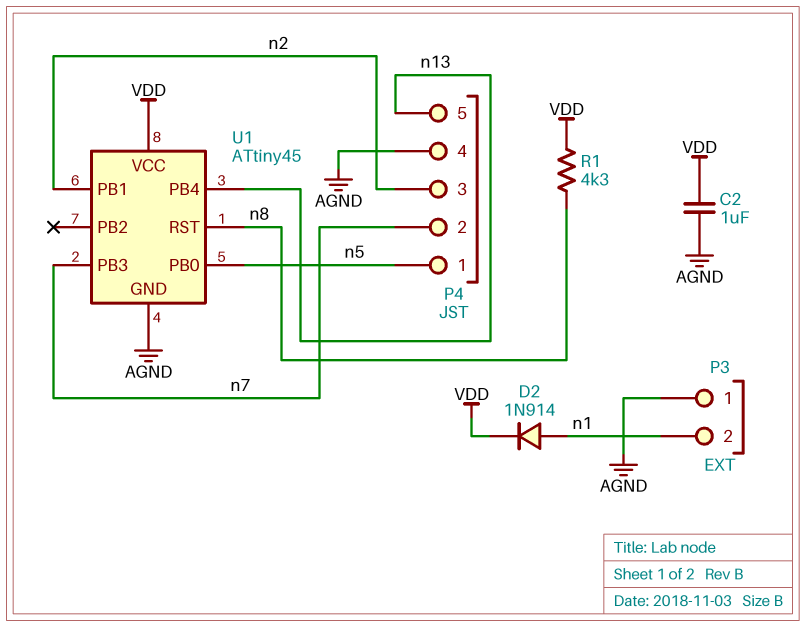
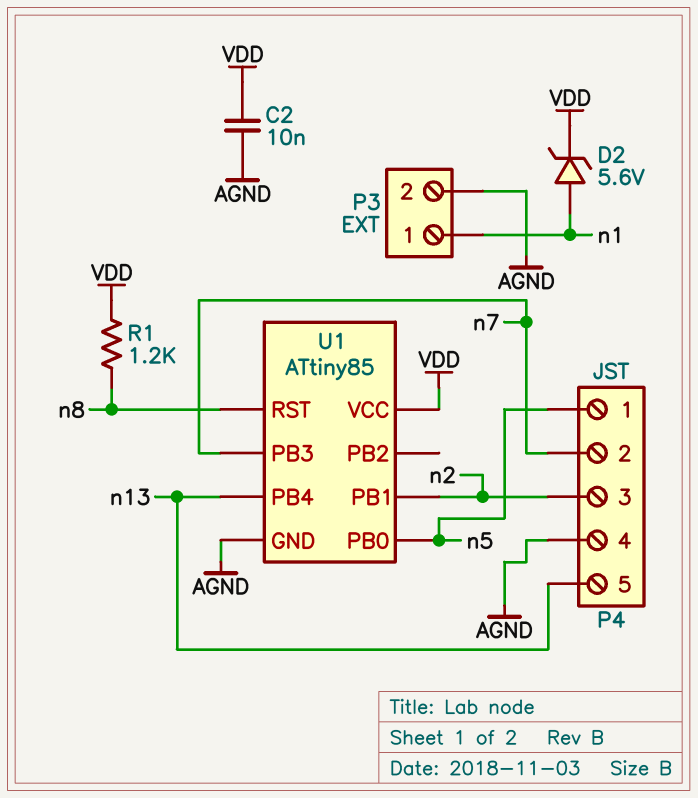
C2: 1uF (AGND, VDD) -> 10nF (AGND, VDD)
D2: diode 1N914 (A n1, K VDD) -> zener 5.6V (A n1, K VDD)
P3 pin 1: AGND -> n1
P3 pin 2: n1 -> AGND
R1: 4.3k (VDD, n8) -> 1.2k (VDD, n8)
U1: ATtiny45 -> ATtiny85

